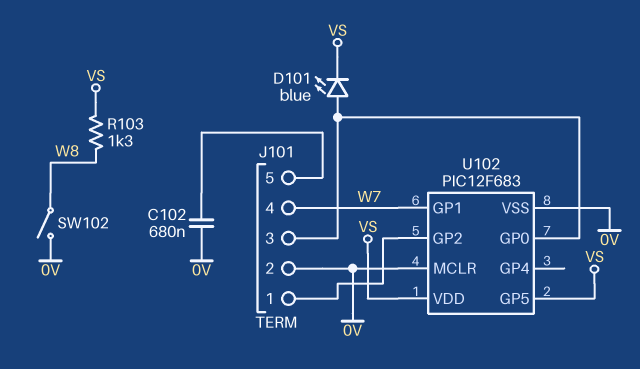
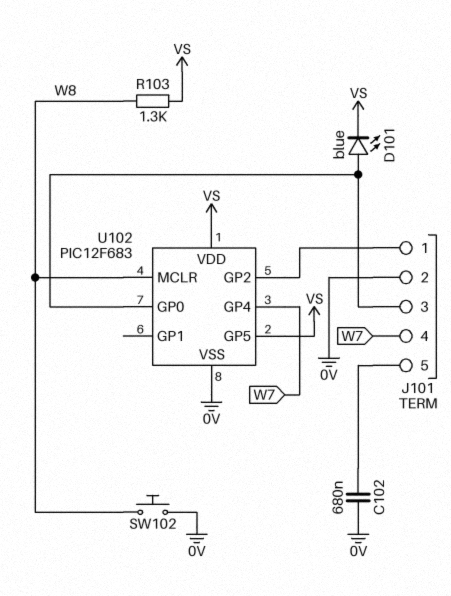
SW102: switch (0V, W8) -> button (0V, W8)
U102 pin GP1: W7 -> none
U102 pin GP4: none -> W7
U102 pin MCLR: 0V -> W8

